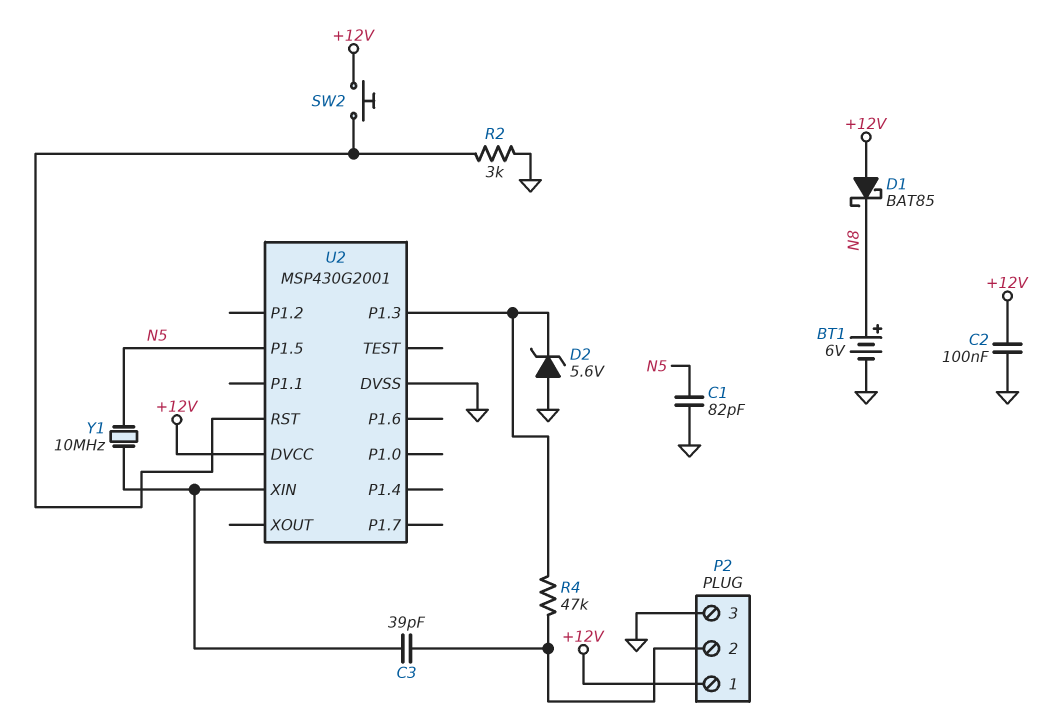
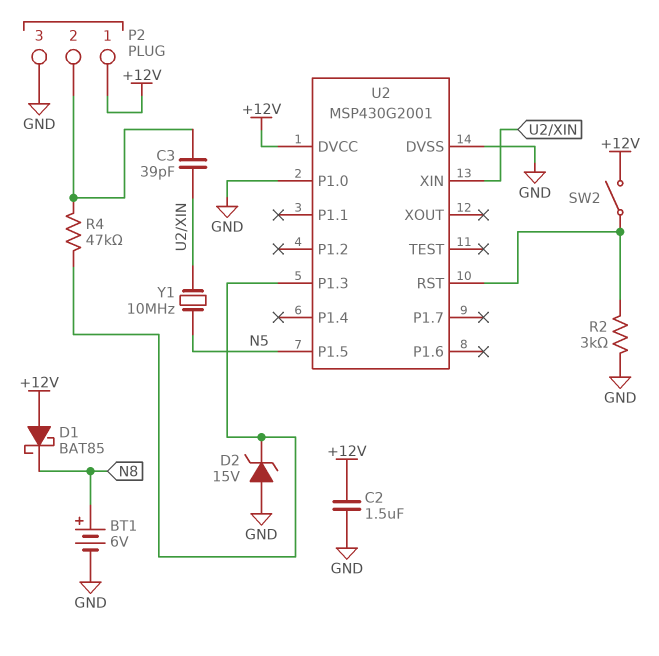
C1: 82pF (GND, N5) -> none
C2: 100nF (+12V, GND) -> 1.5uF (+12V, GND)
D2: zener 5.6V (A GND, K U2/P1.3) -> zener 15V (A GND, K U2/P1.3)
SW2: button (+12V, U2/RST) -> switch (+12V, U2/RST)
U2 pin P1.0: none -> GND

